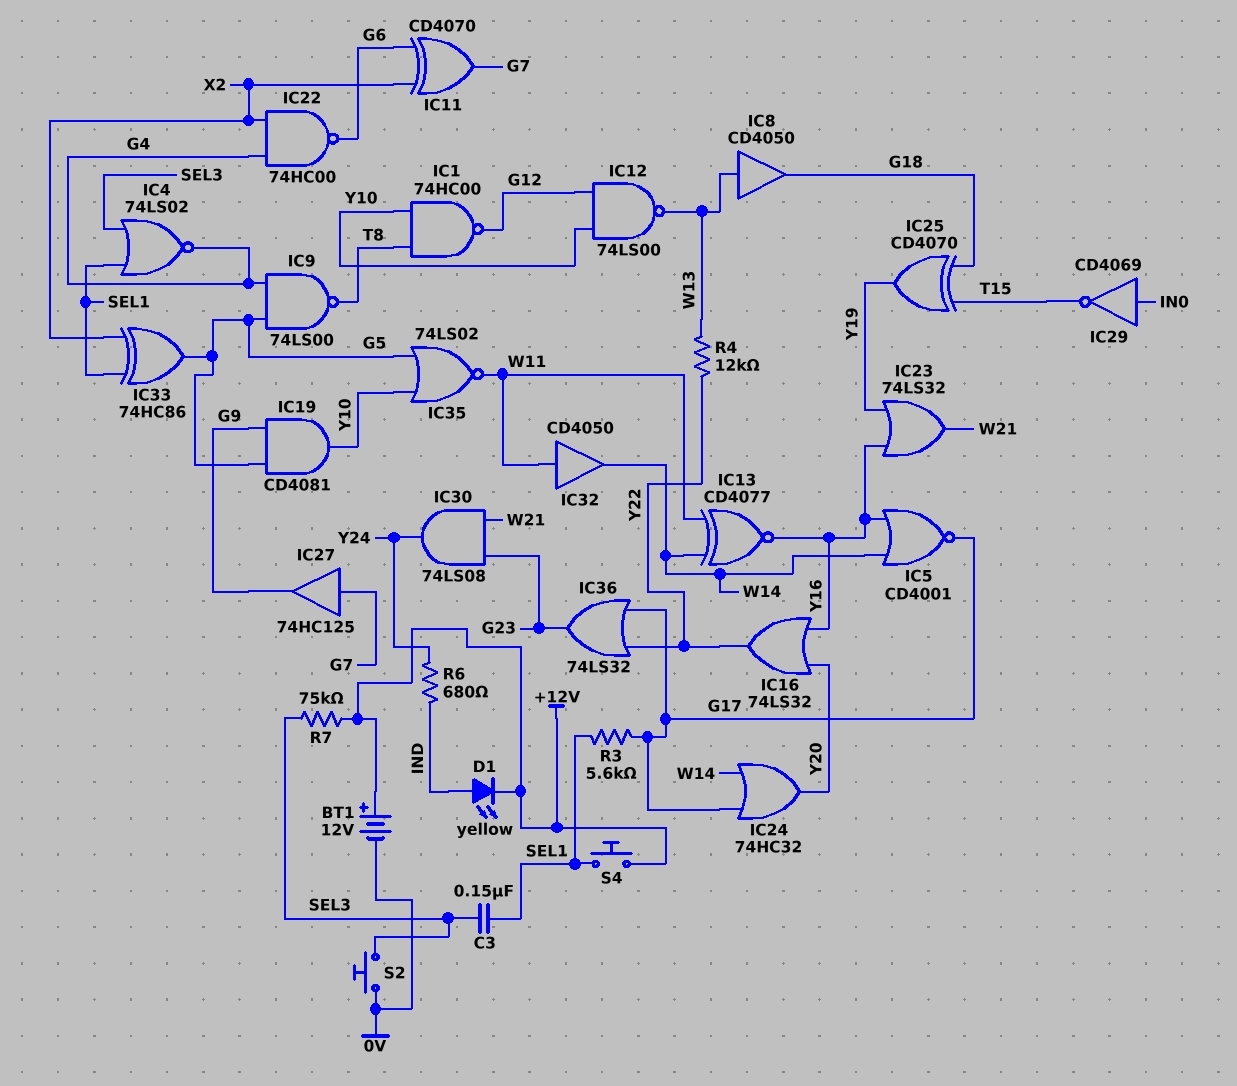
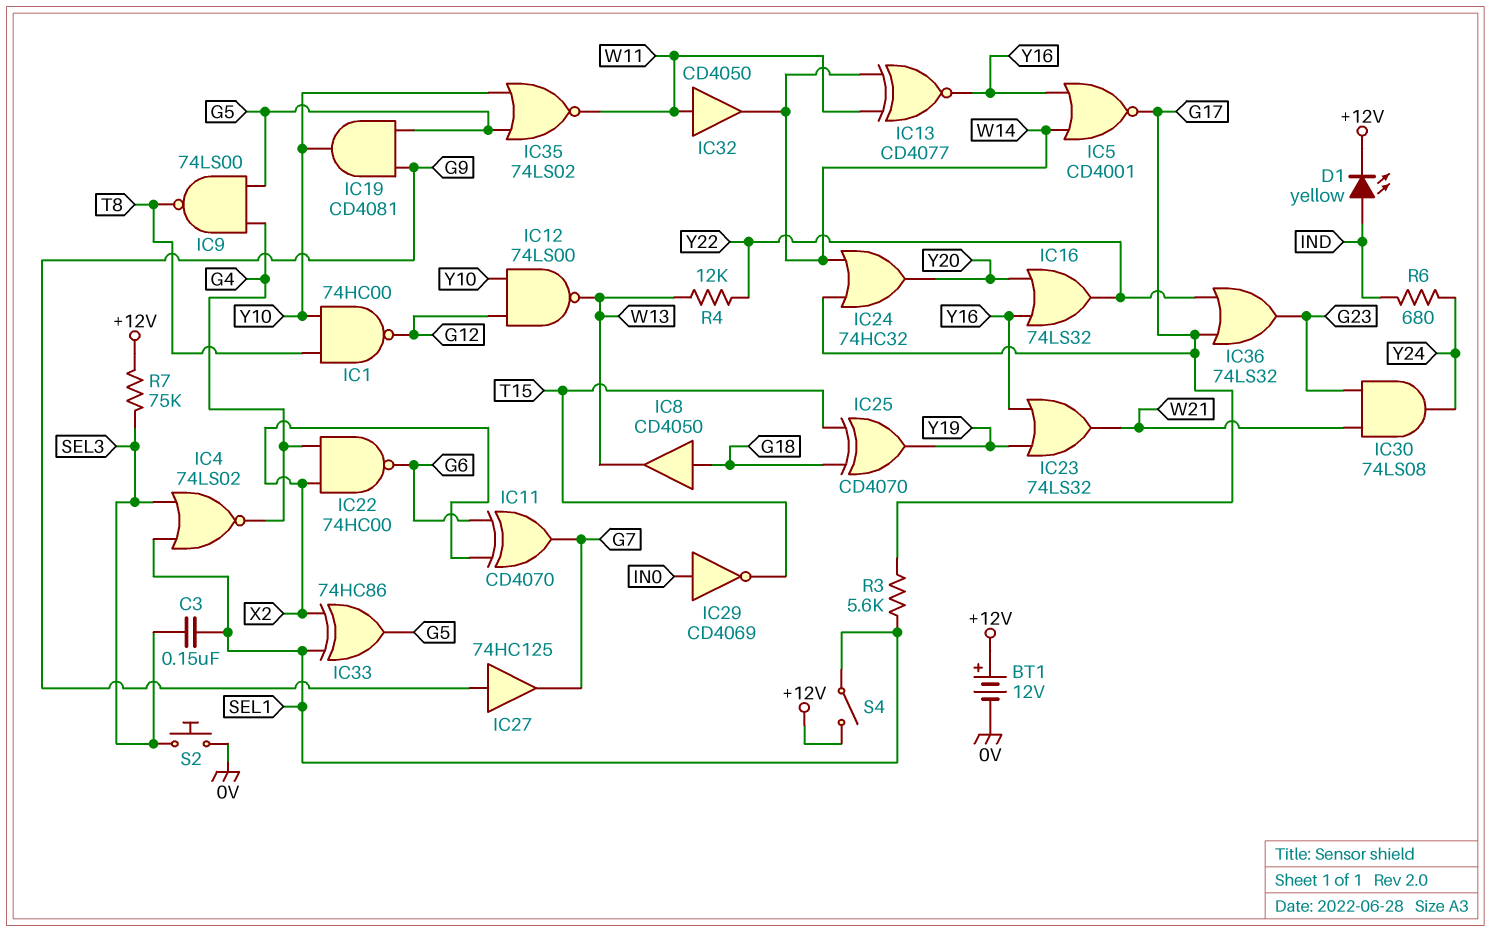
IC8: buffer CD4050 (in W13, out G18) -> buffer CD4050 (in G18, out W13)
IC27: buffer 74HC125 (in G7, out G9) -> buffer 74HC125 (in G9, out G7)
S4: button (+12V, SEL1) -> switch (+12V, SEL1)

